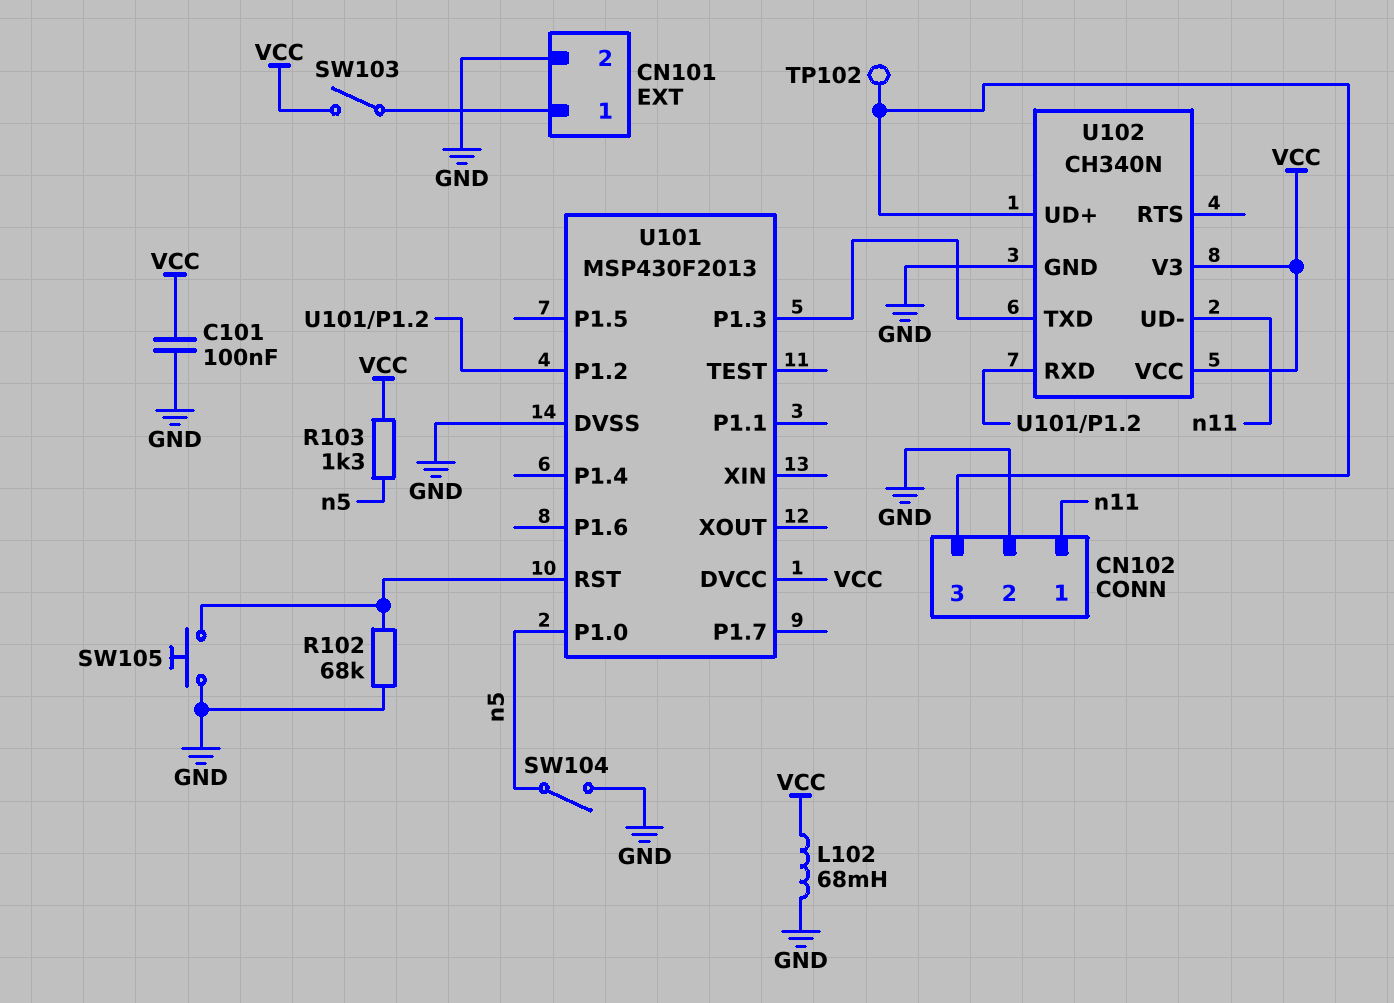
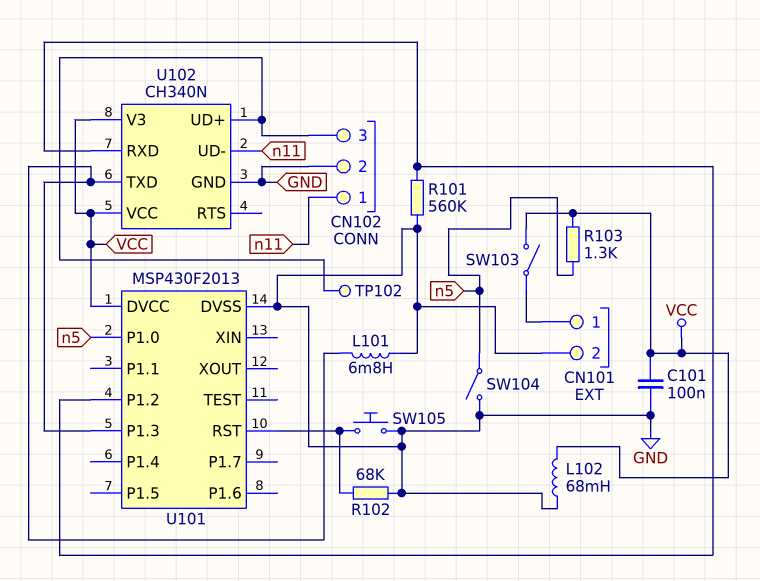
L101: none -> 6.8mH (GND, U101/P1.3)
R101: none -> 560k (GND, U101/P1.2)

